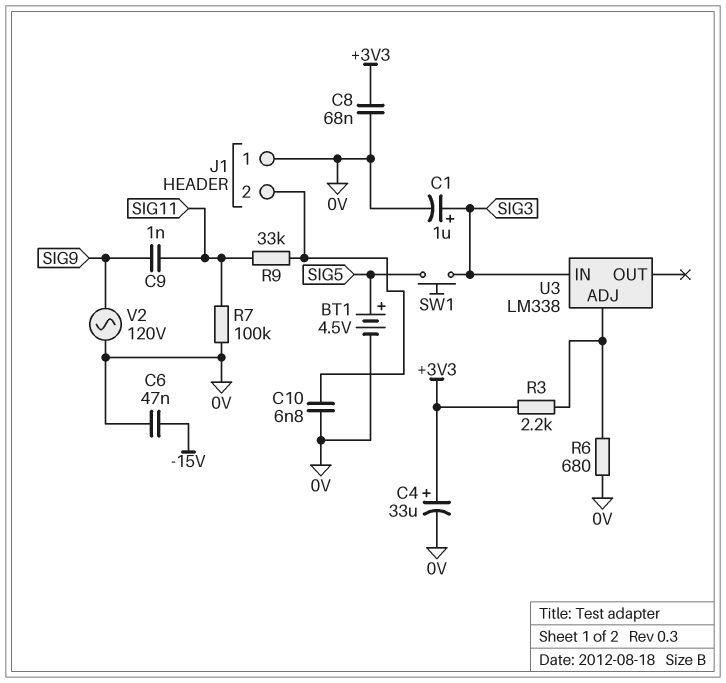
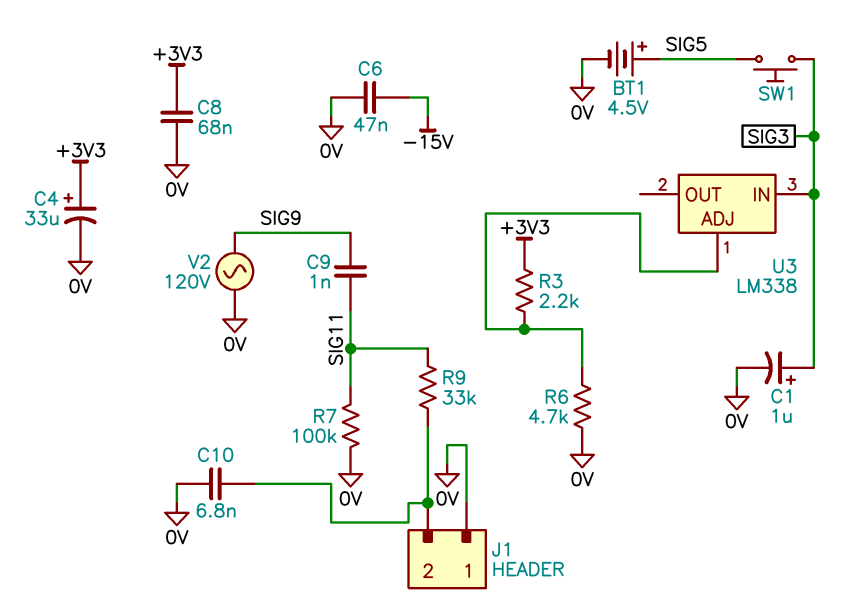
R6: 680 (0V, U3/ADJ) -> 4.7k (0V, U3/ADJ)

